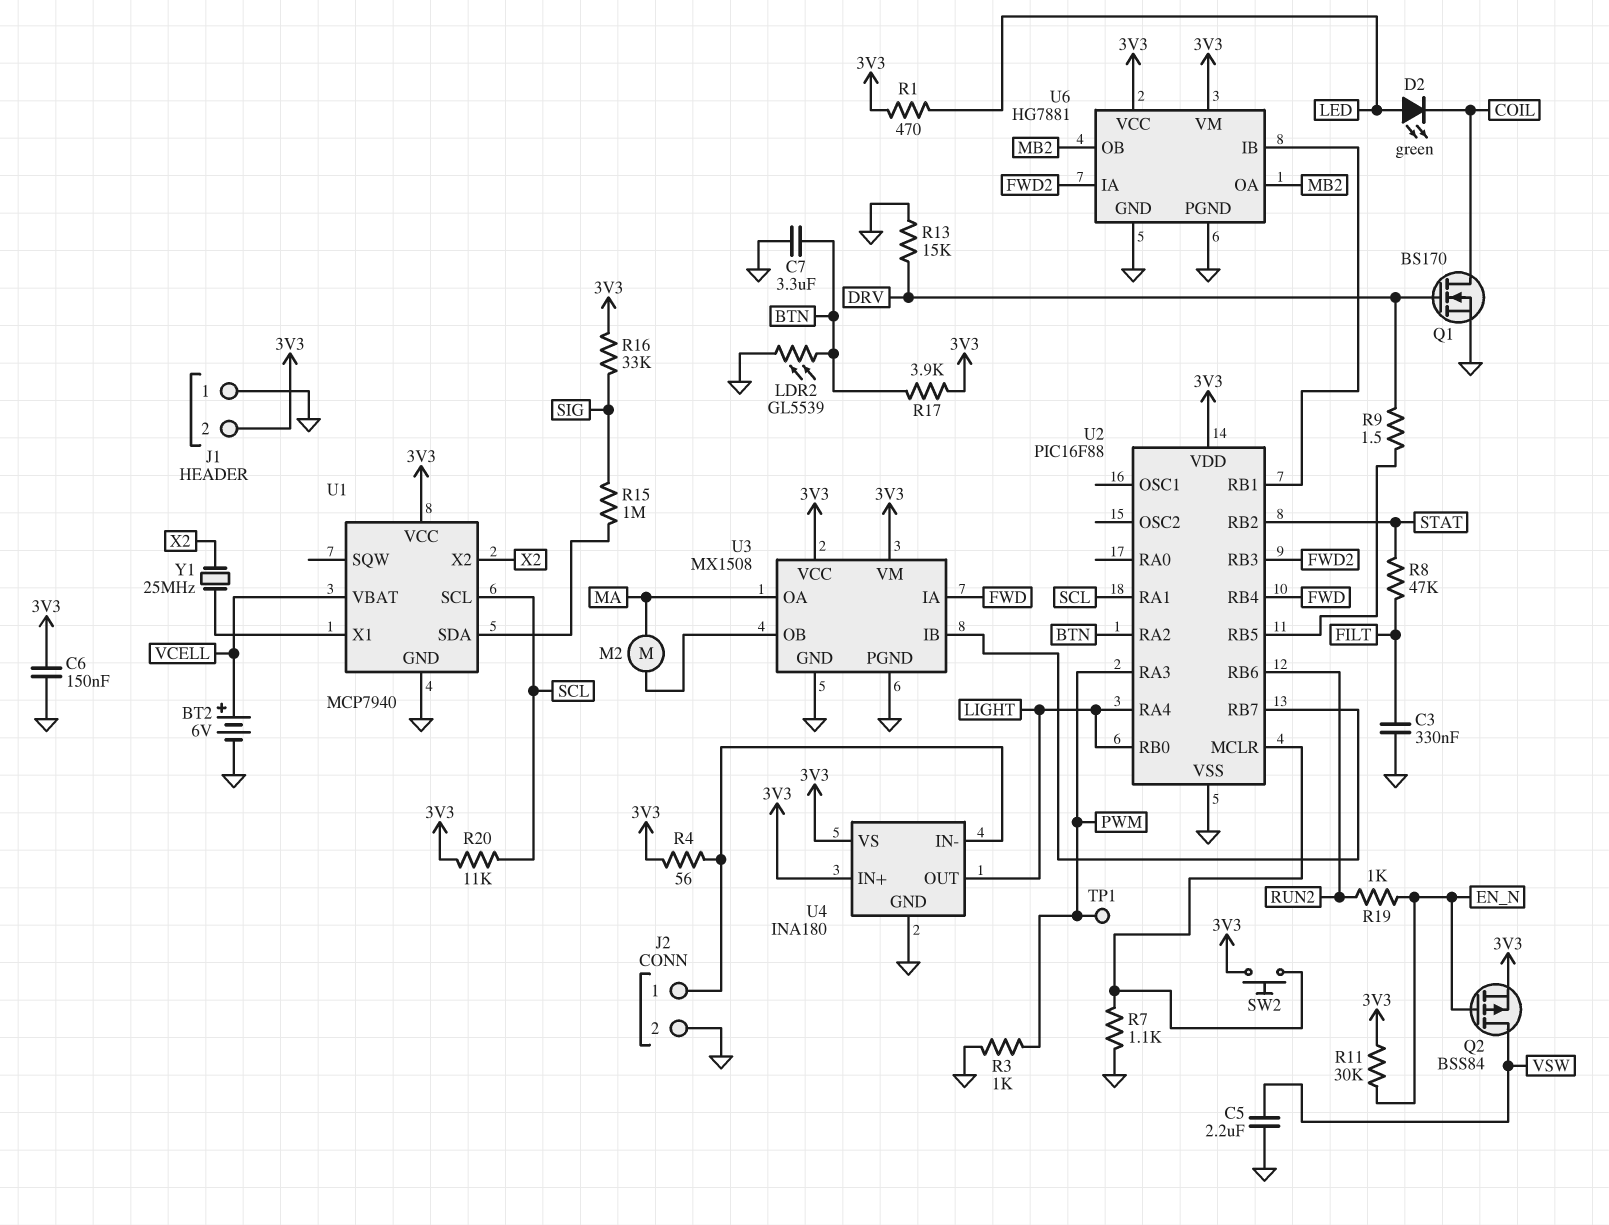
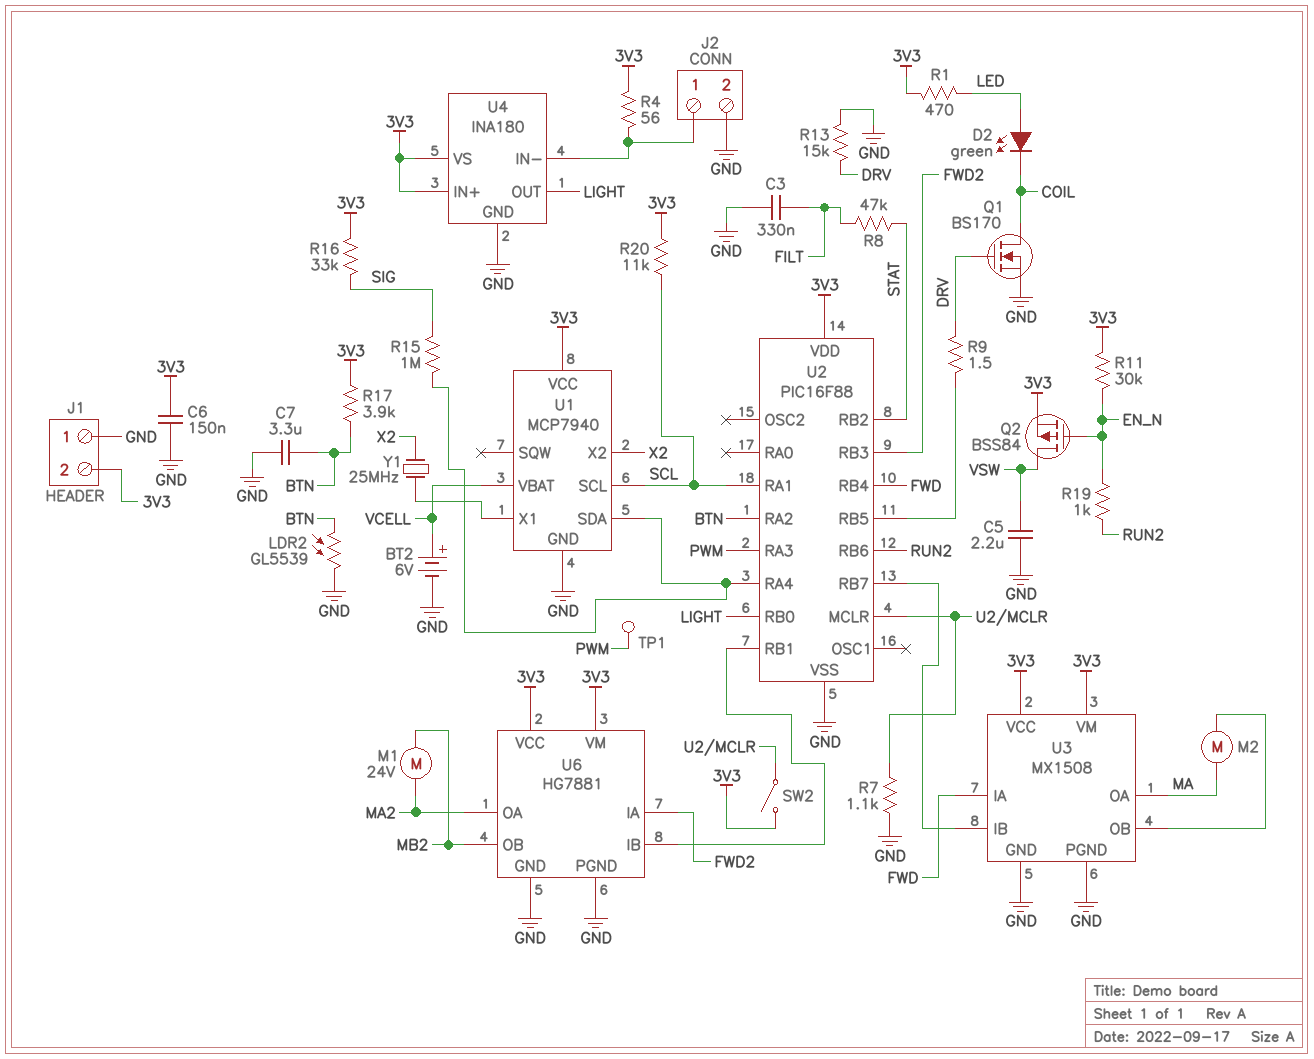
M1: none -> motor 24V (MA2, MB2)
R3: 1k (GND, PWM) -> none
SW2: button (3V3, U2/MCLR) -> switch (3V3, U2/MCLR)
U2 pin RA4: LIGHT -> U1/SDA
U6 pin OA: MB2 -> MA2

